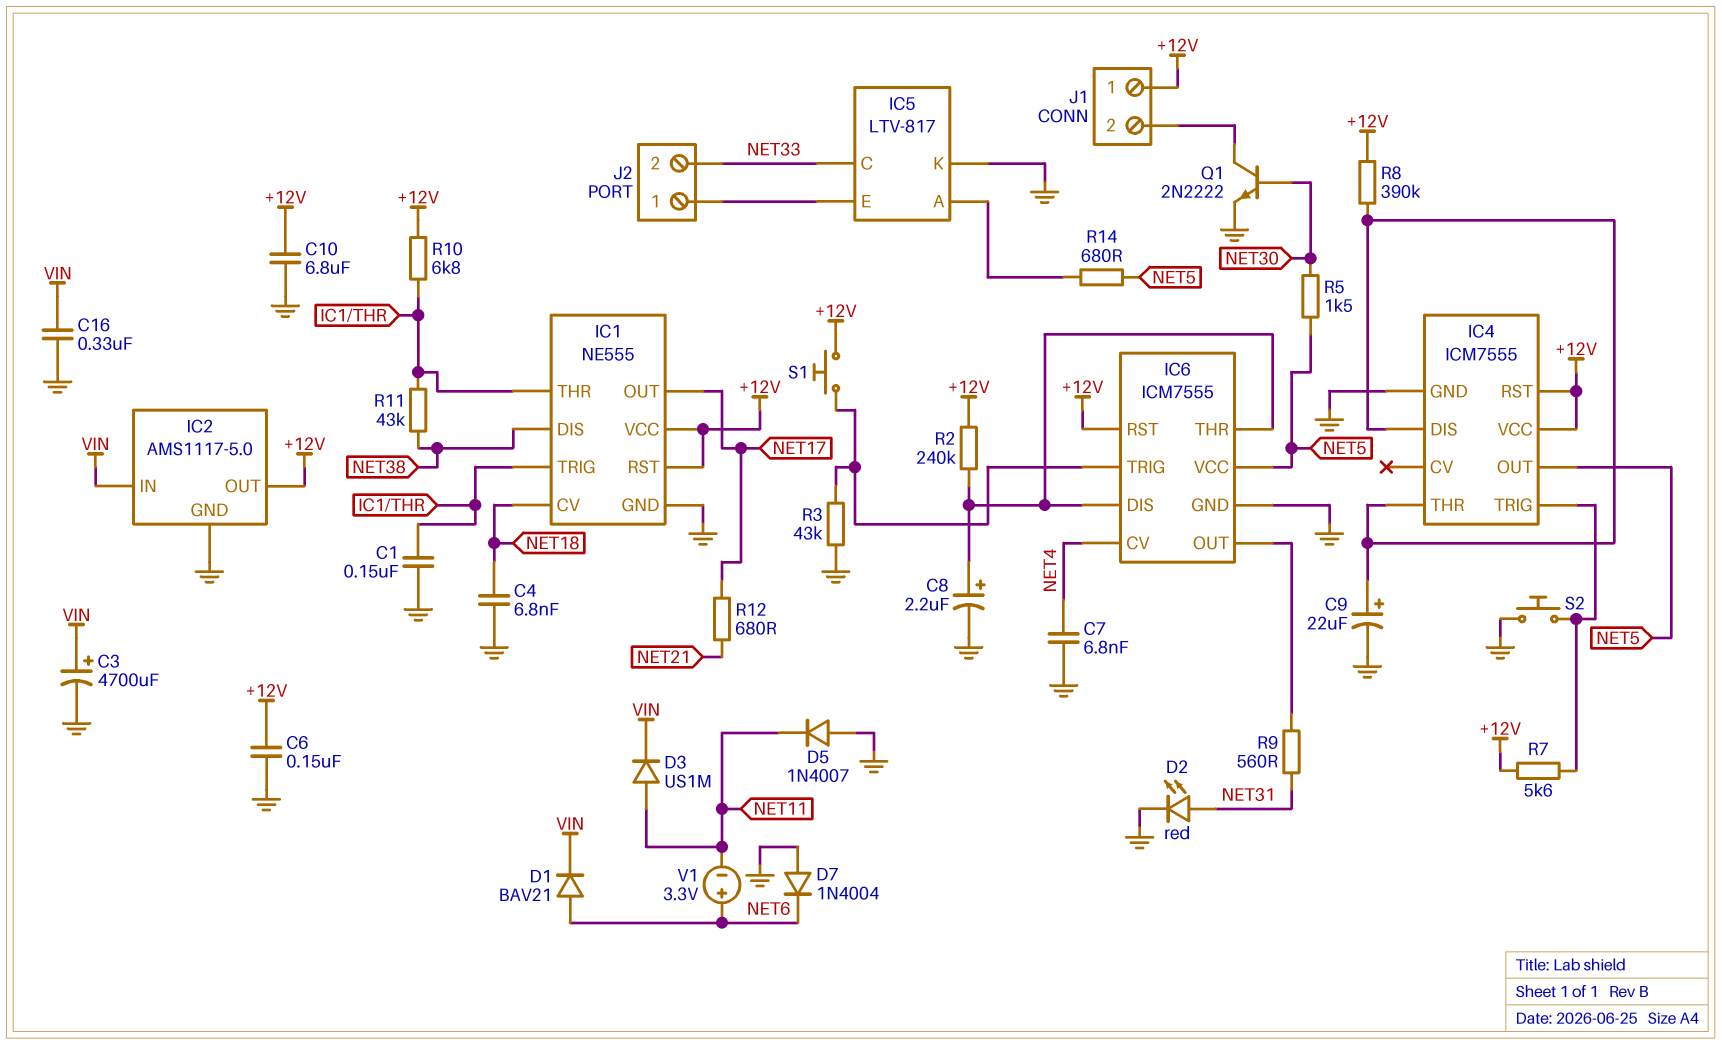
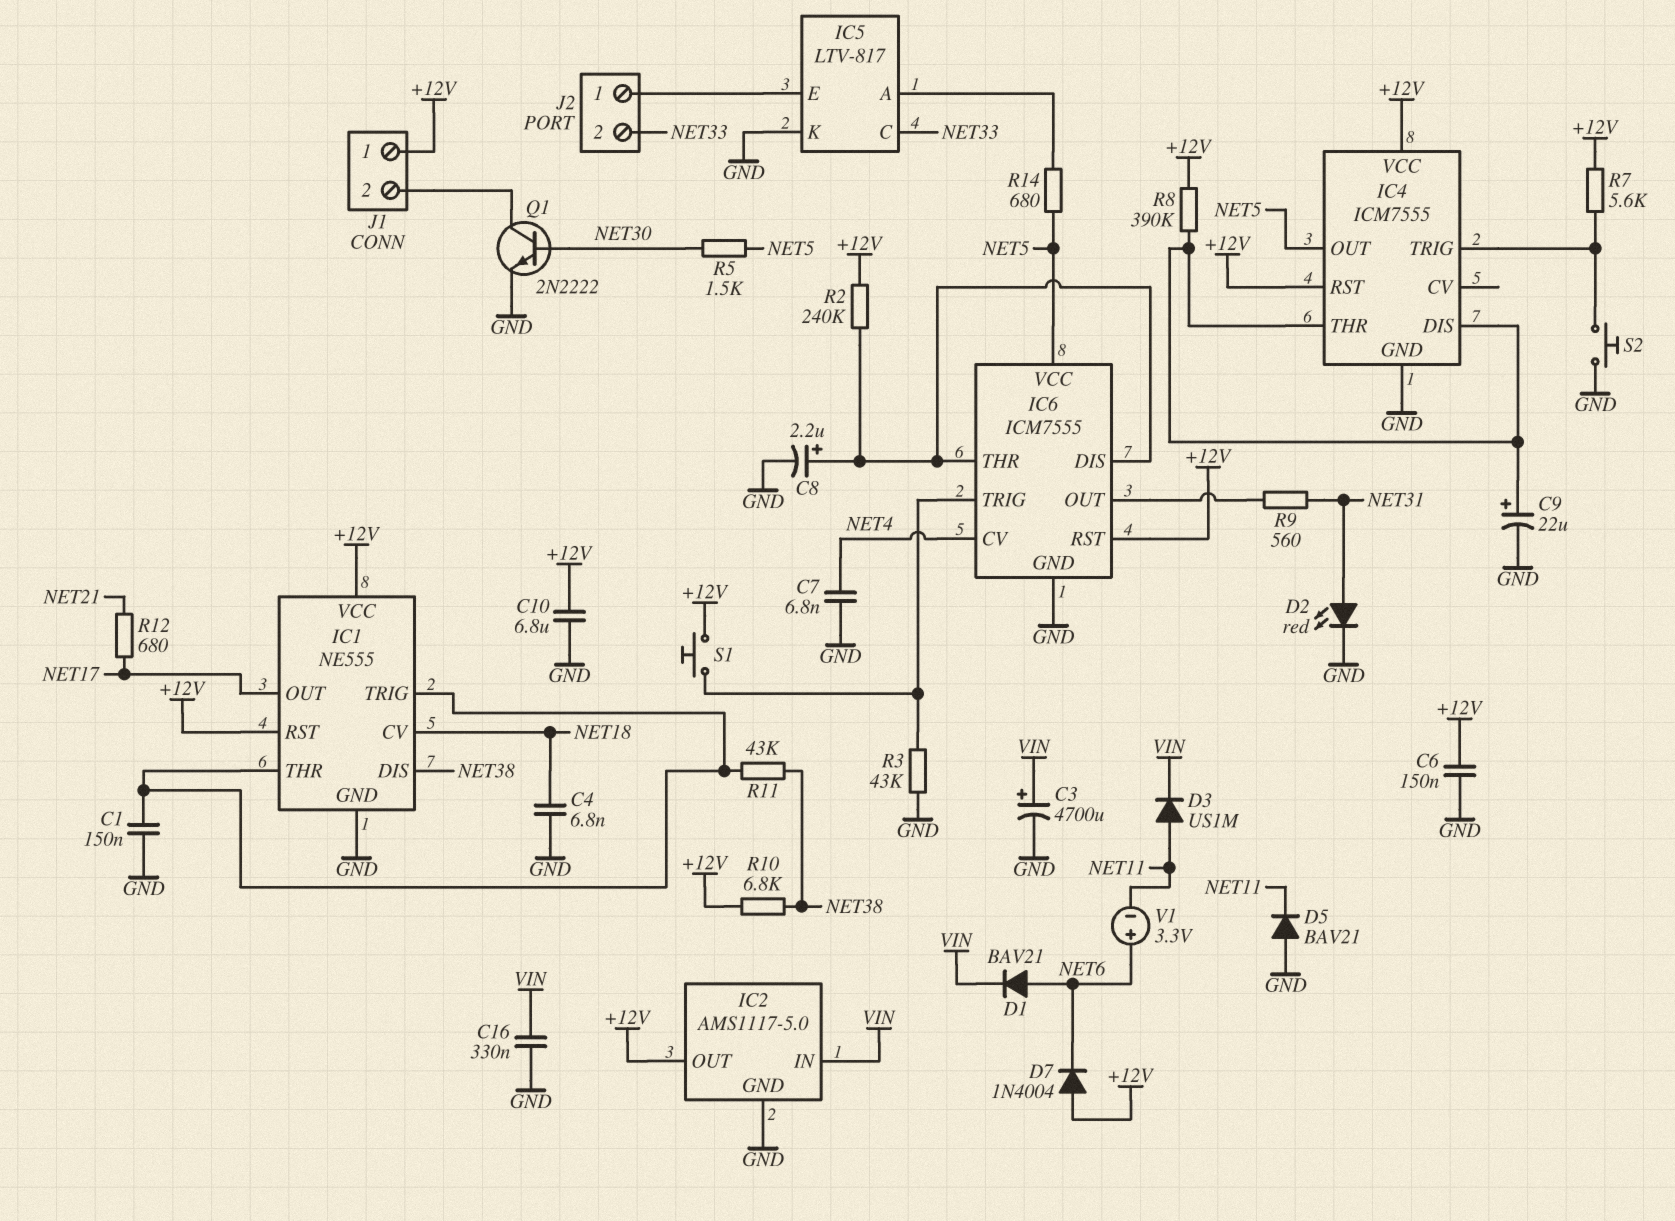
D5: diode 1N4007 (A GND, K NET11) -> diode BAV21 (A GND, K NET11)
D7: diode 1N4004 (A GND, K NET6) -> diode 1N4004 (A +12V, K NET6)
R10: 6.8k (+12V, IC1/THR) -> 6.8k (+12V, NET38)

